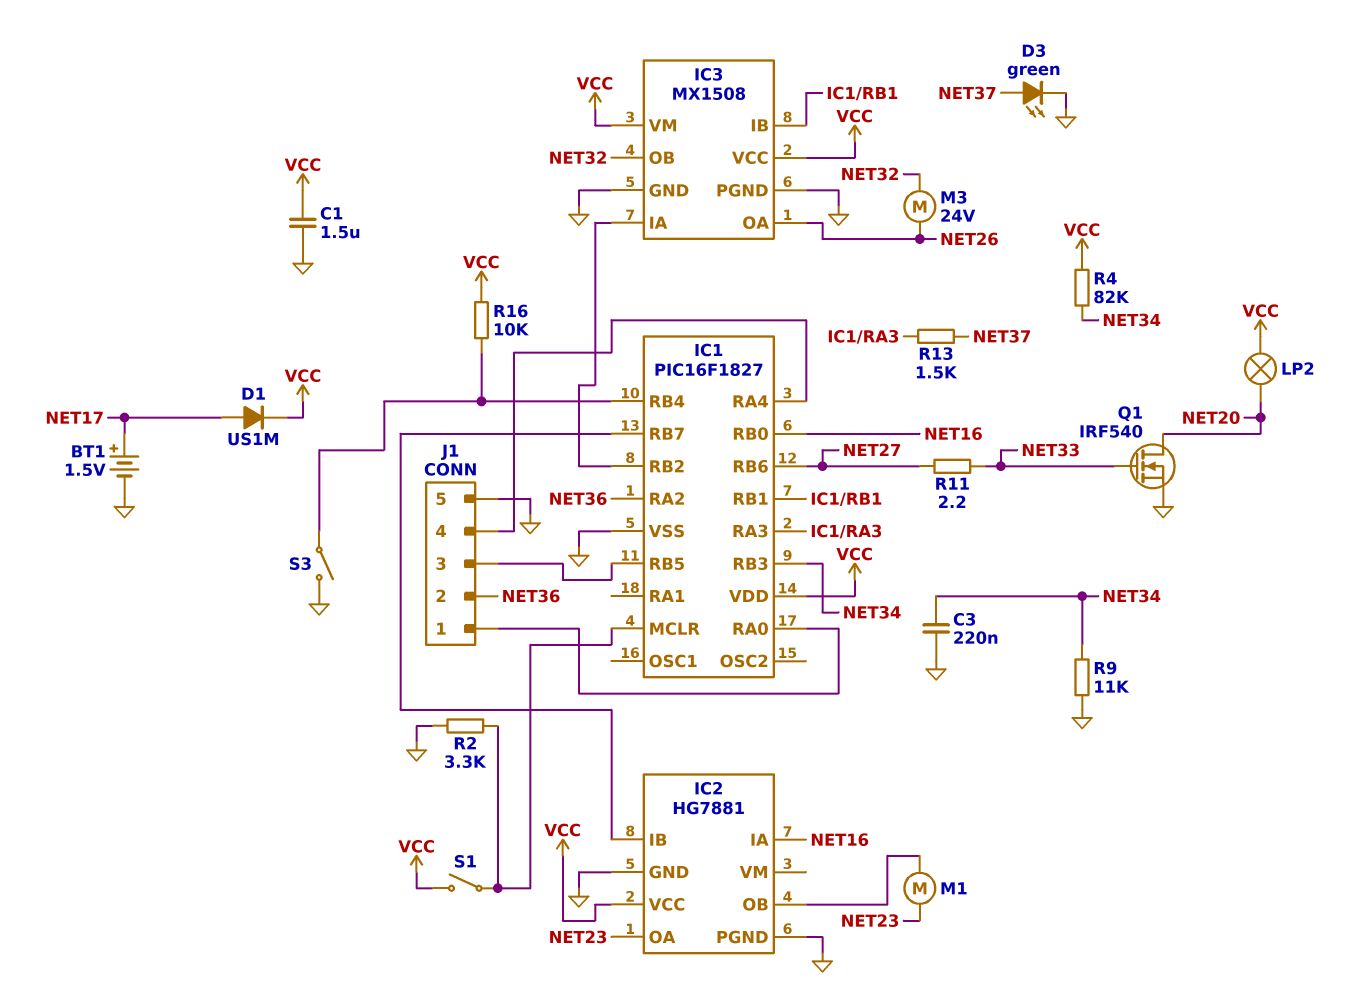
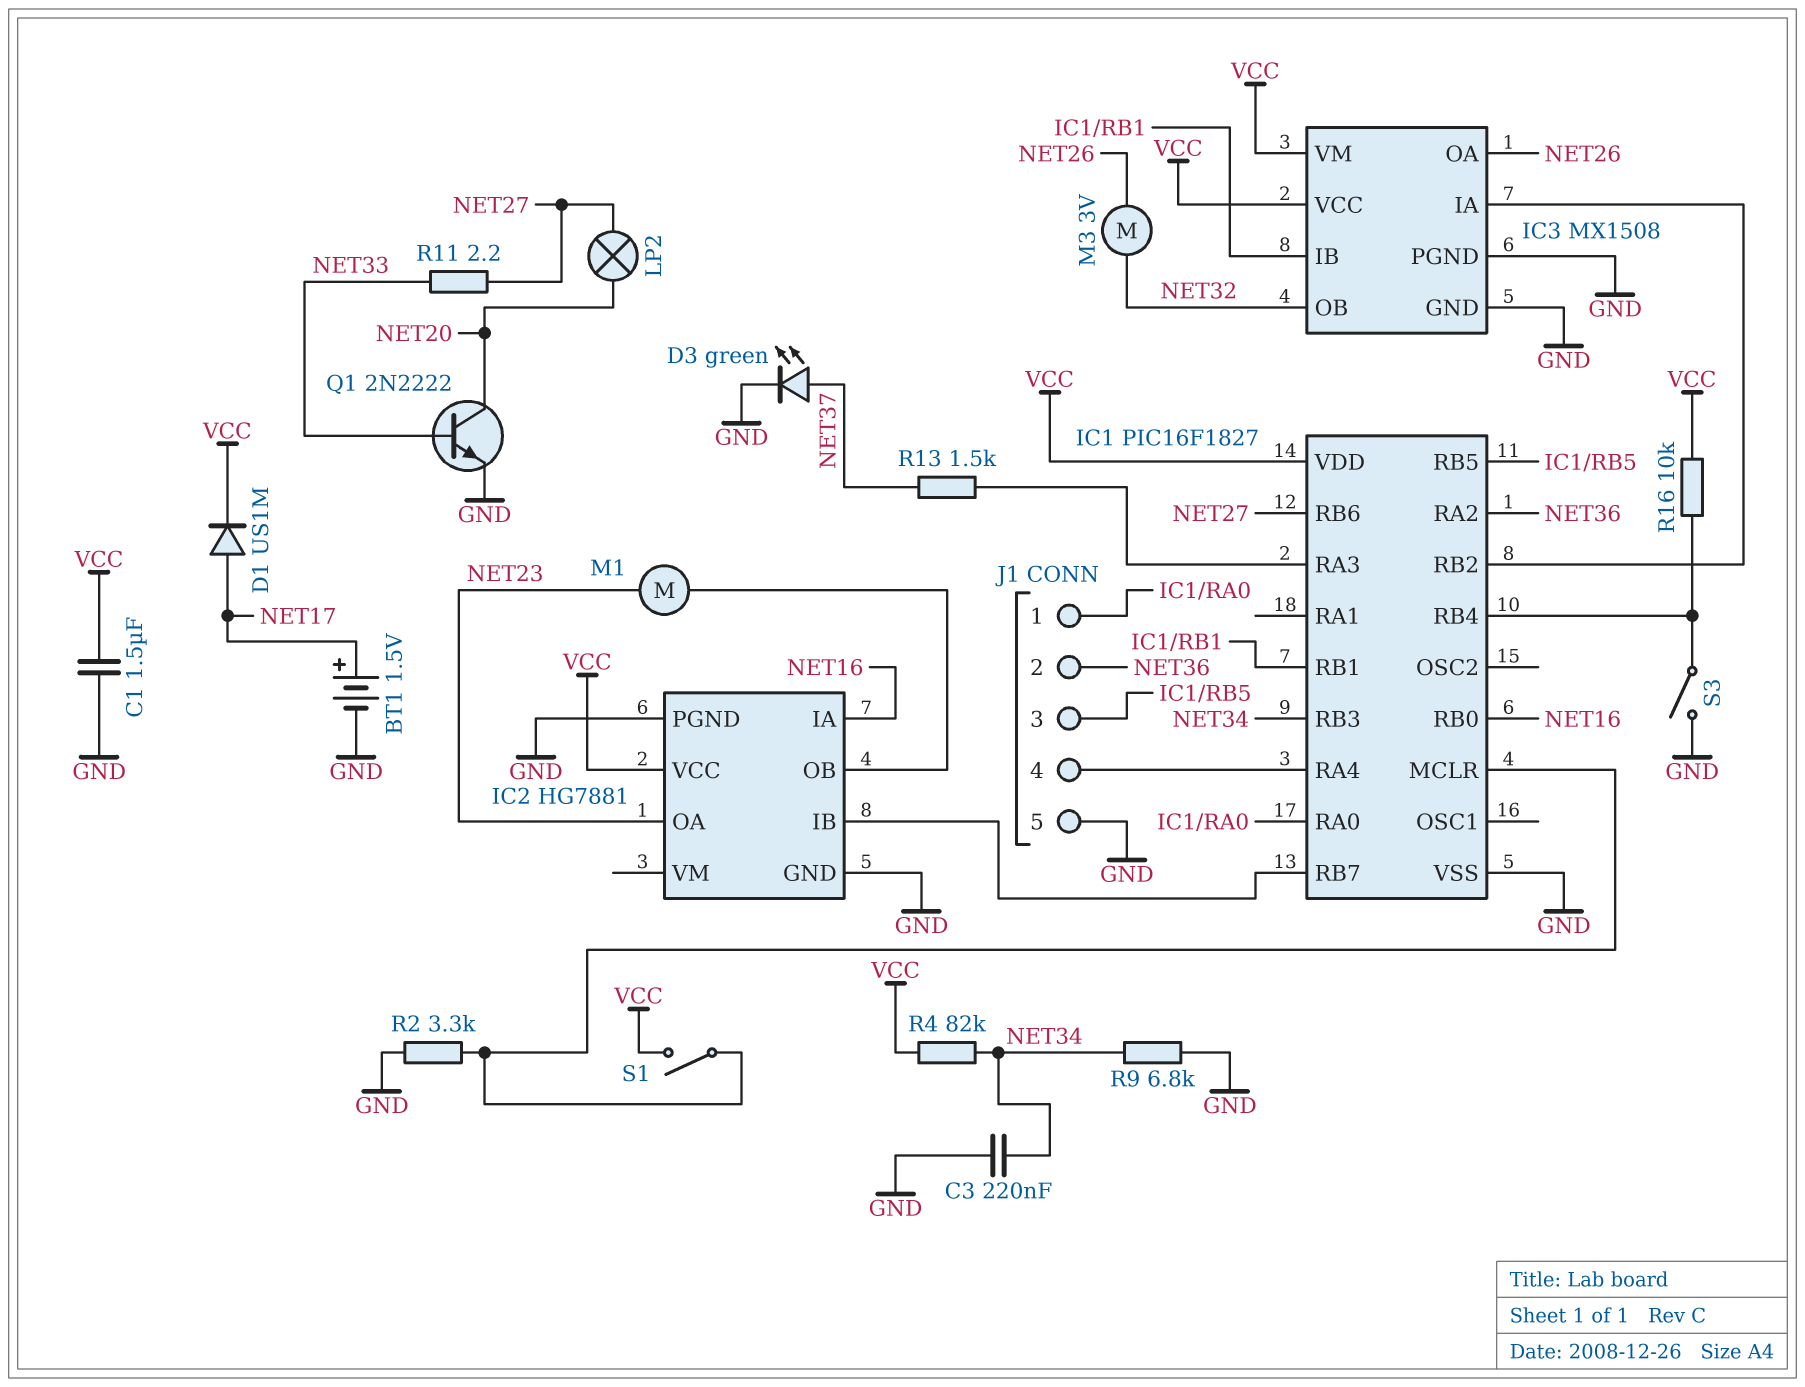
LP2: lamp (NET20, VCC) -> lamp (NET20, NET27)
M3: motor 24V (NET26, NET32) -> motor 3V (NET26, NET32)
Q1: NMOS IRF540 (G NET33, D NET20, S GND) -> NPN 2N2222 (B NET33, C NET20, E GND)
R9: 11k (GND, NET34) -> 6.8k (GND, NET34)

